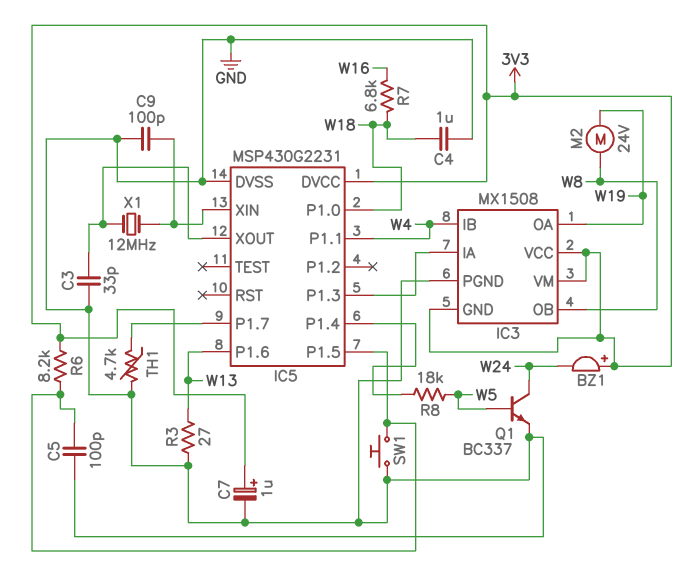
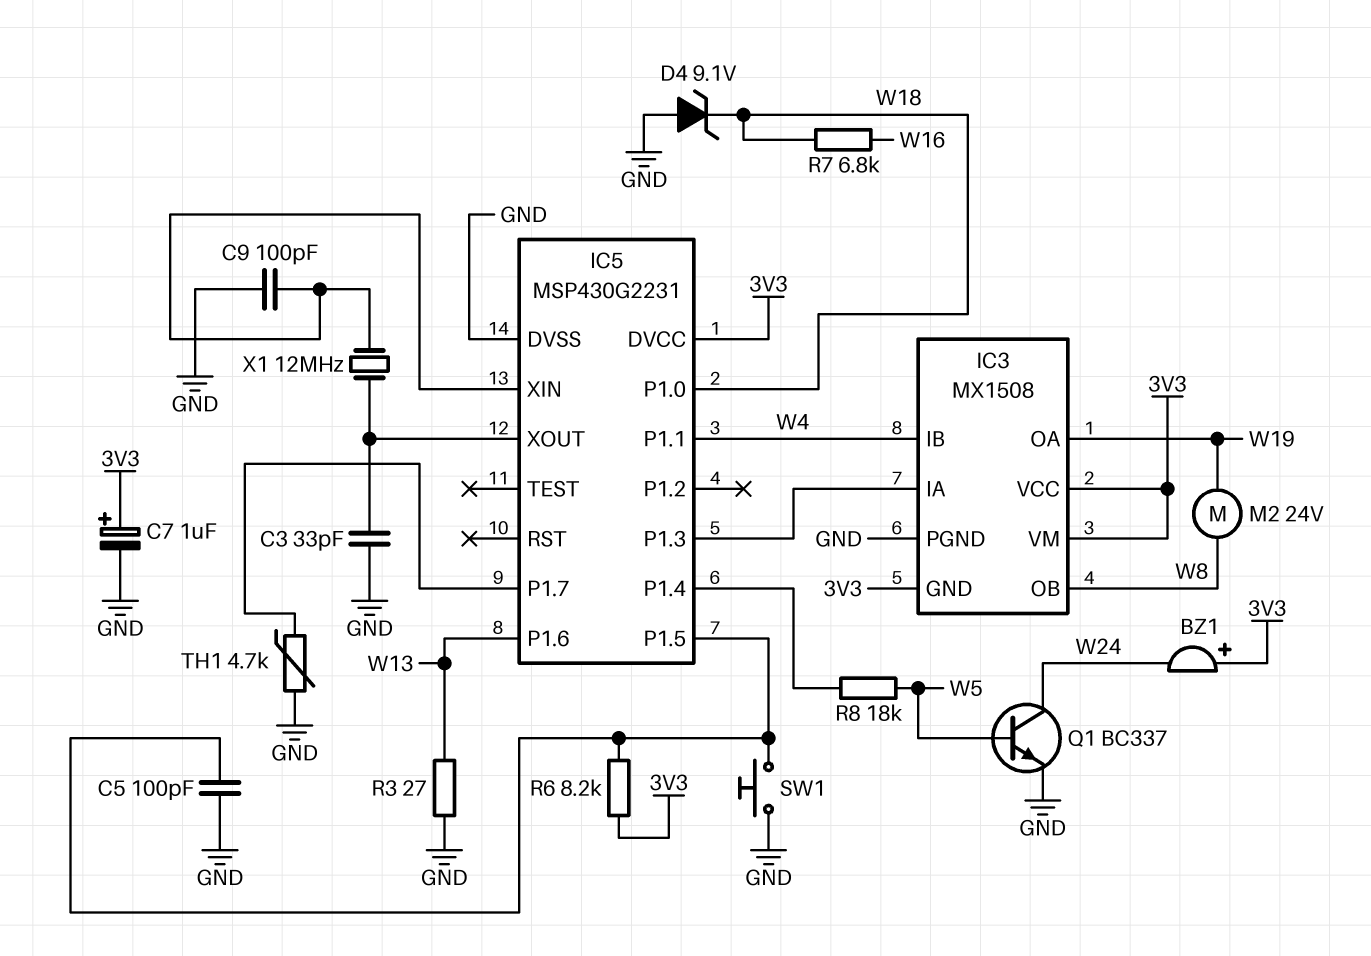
C4: 1uF (GND, W18) -> none
D4: none -> zener 9.1V (A GND, K W18)

